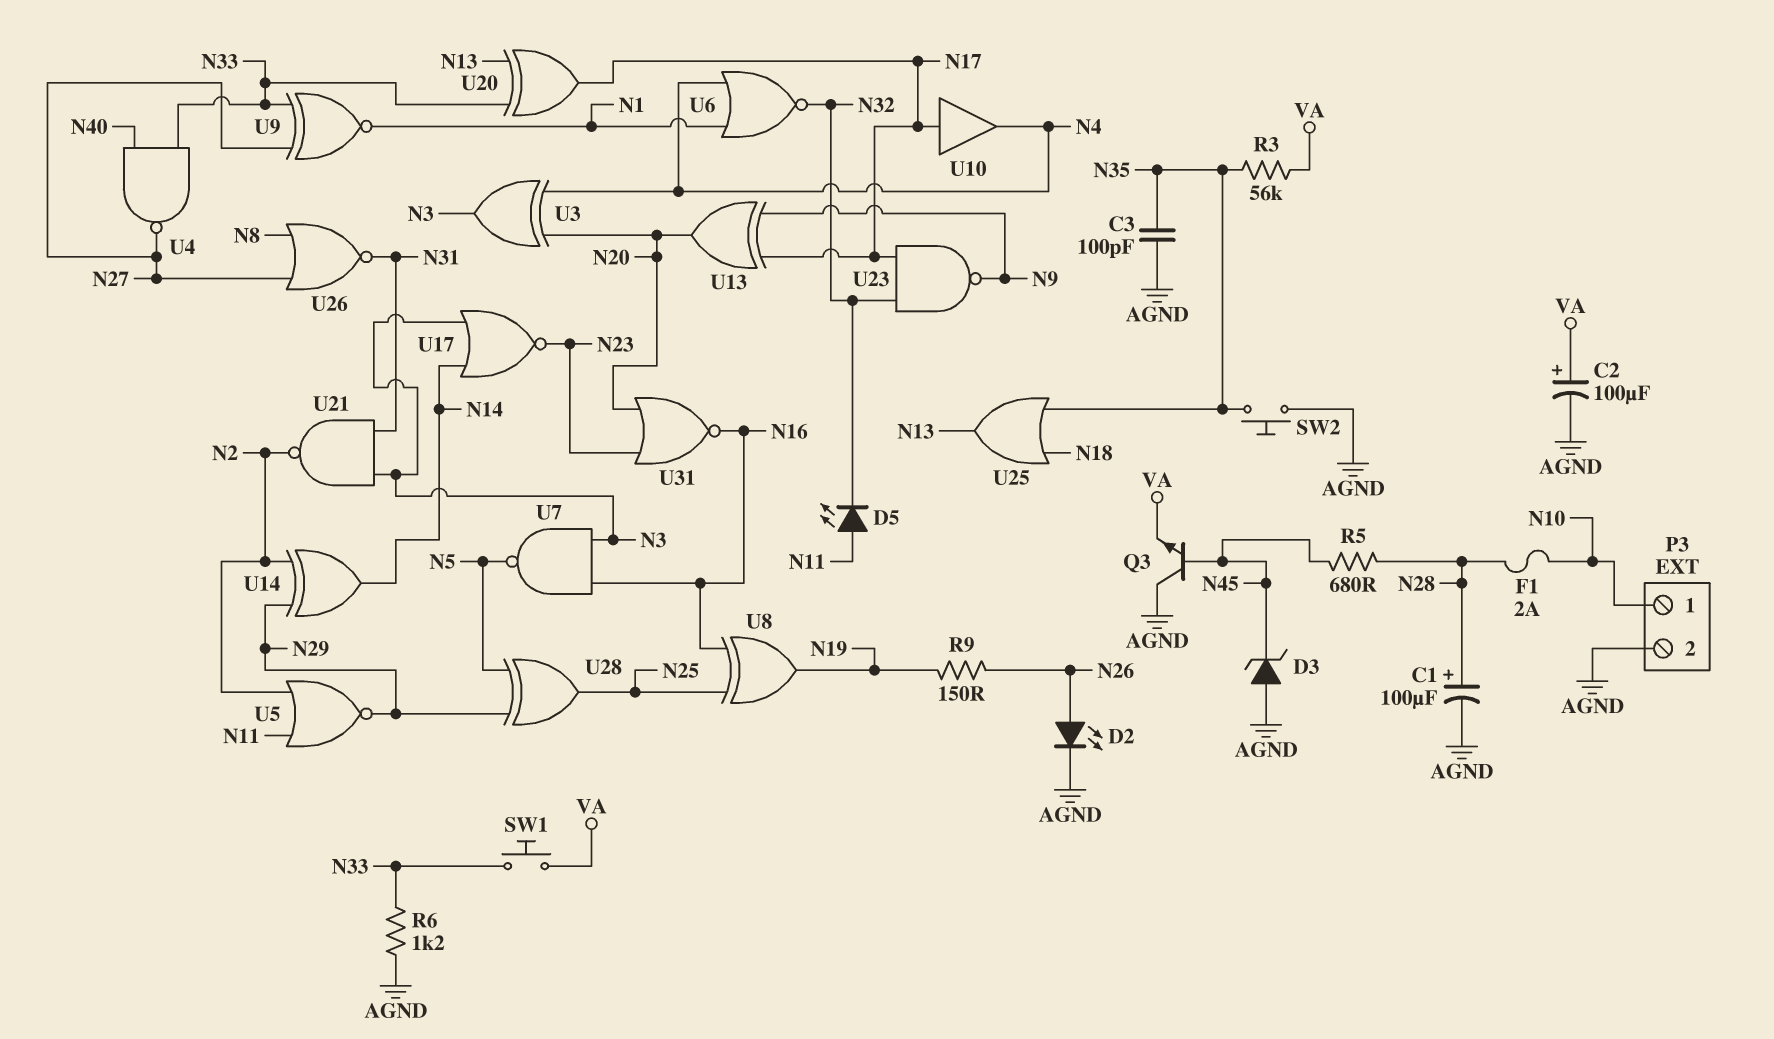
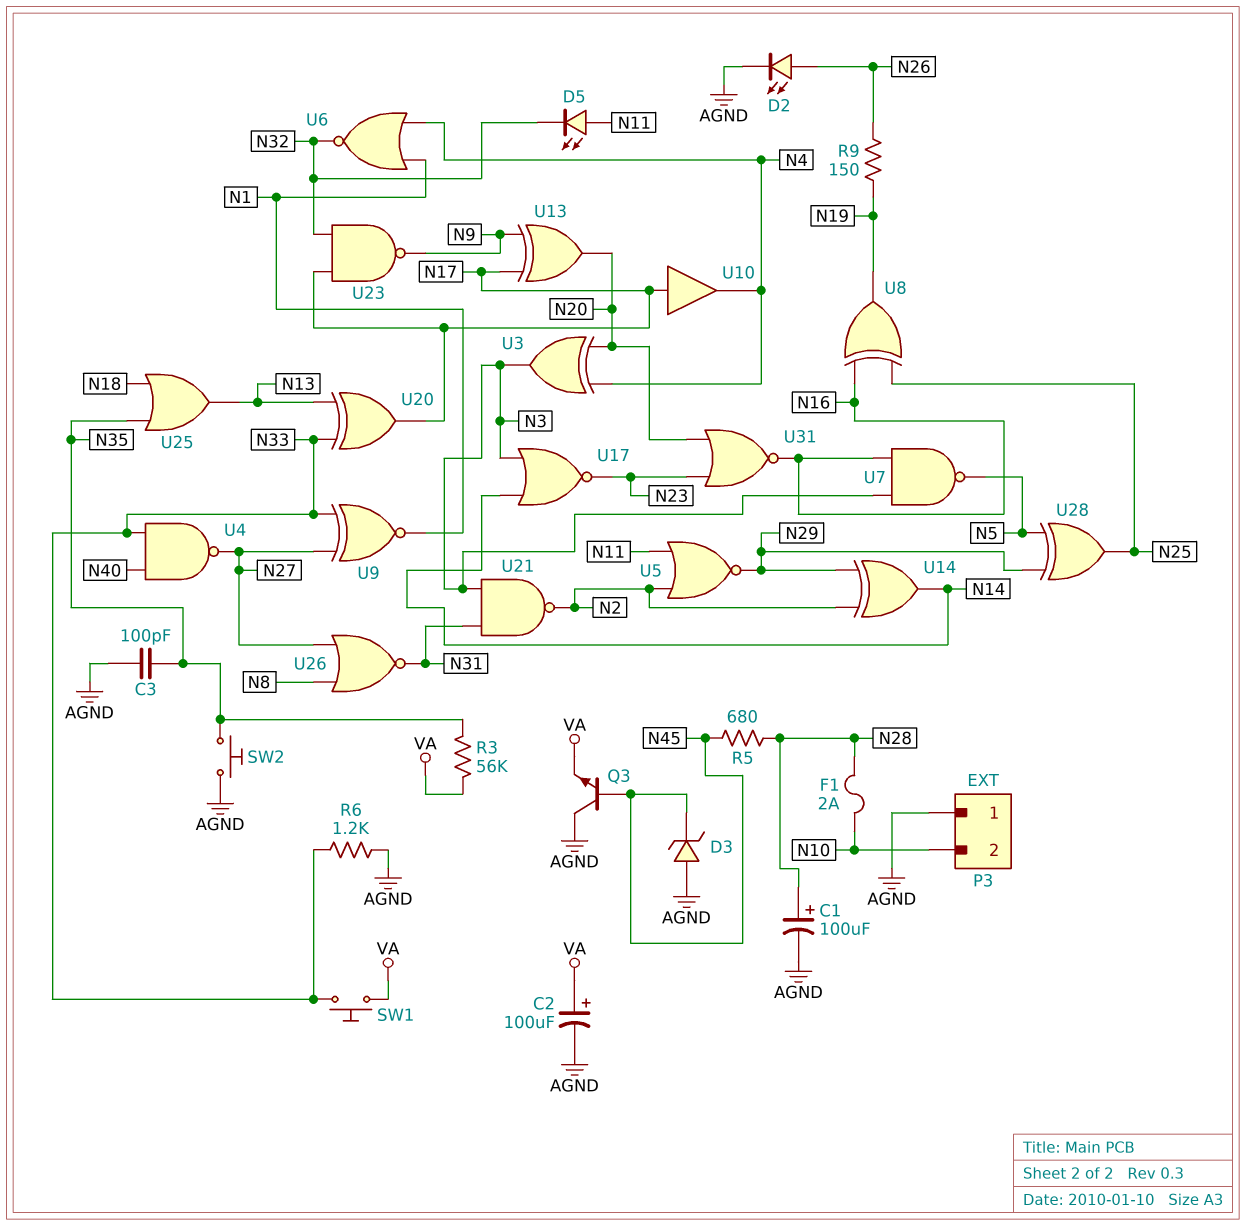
P3 pin 1: N10 -> AGND
P3 pin 2: AGND -> N10

